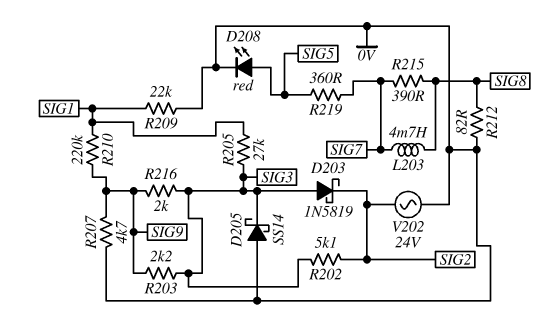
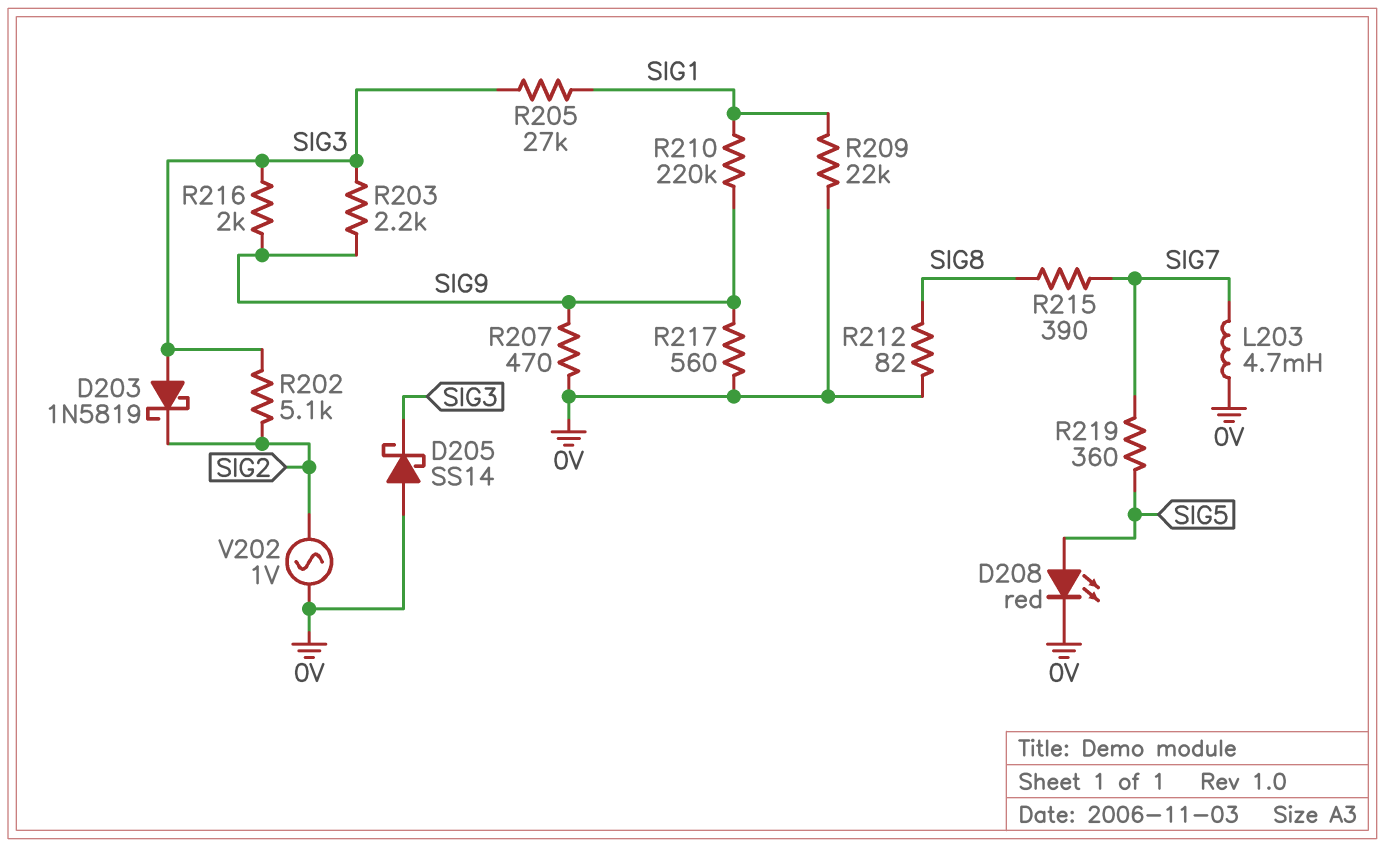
L203: 4.7mH (SIG7, SIG8) -> 4.7mH (0V, SIG7)
R207: 4.7k (0V, SIG9) -> 470 (0V, SIG9)
R217: none -> 560 (0V, SIG9)
V202: AC 24V (0V, SIG2) -> AC 1V (0V, SIG2)

